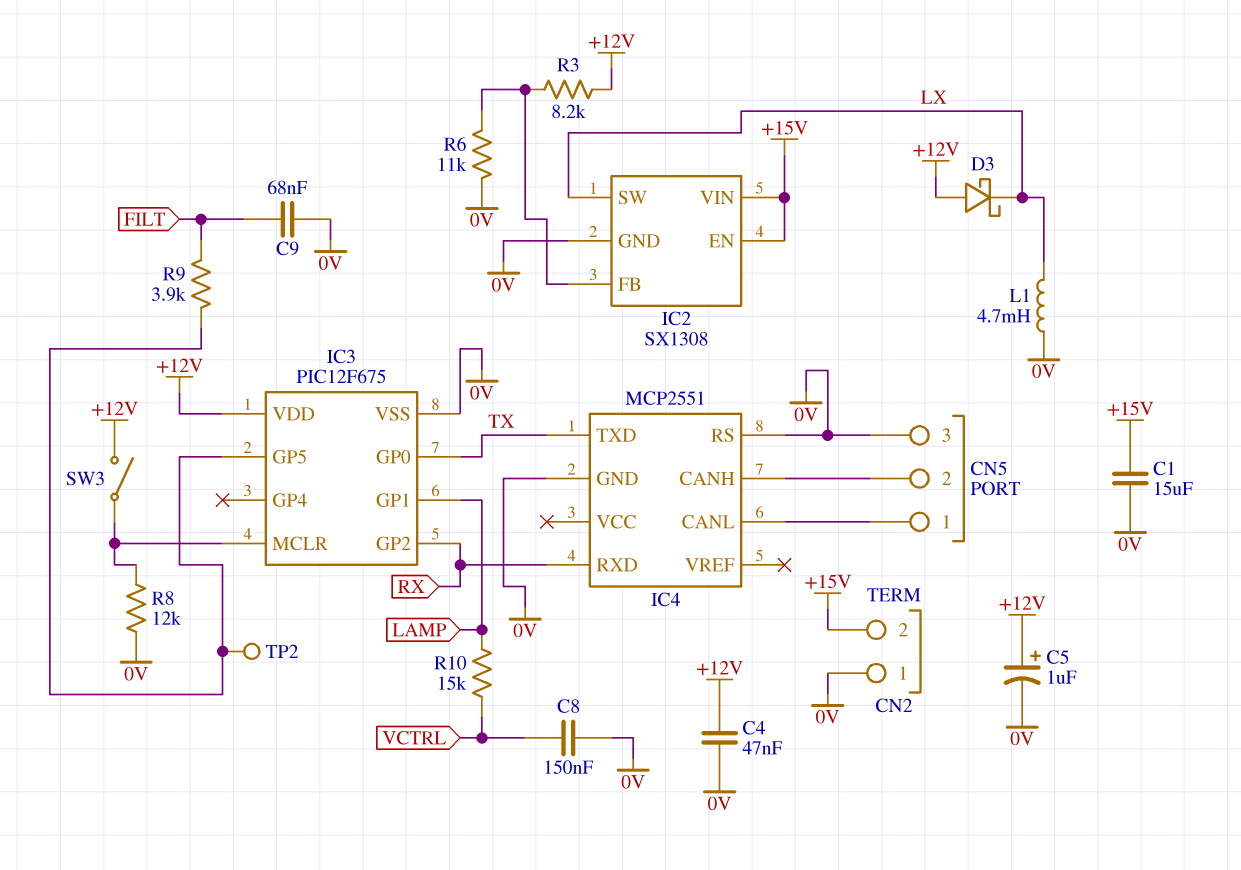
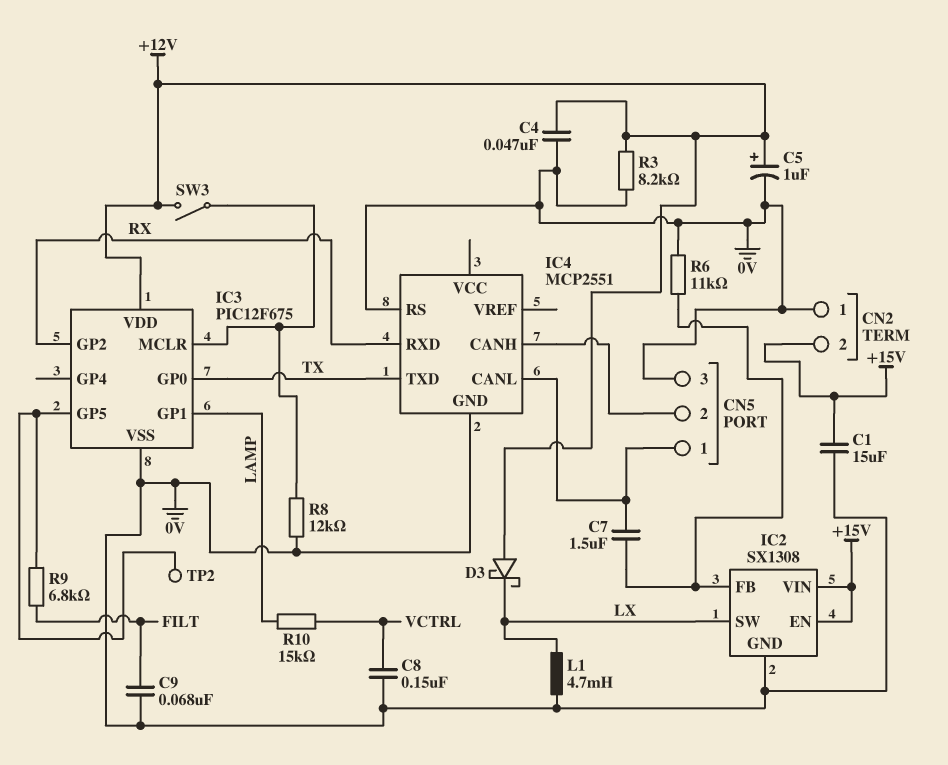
C7: none -> 1.5uF (CN5/1, IC2/FB)
R3: 8.2k (+12V, IC2/FB) -> 8.2k (+12V, 0V)
R9: 3.9k (FILT, IC3/GP5) -> 6.8k (FILT, IC3/GP5)

